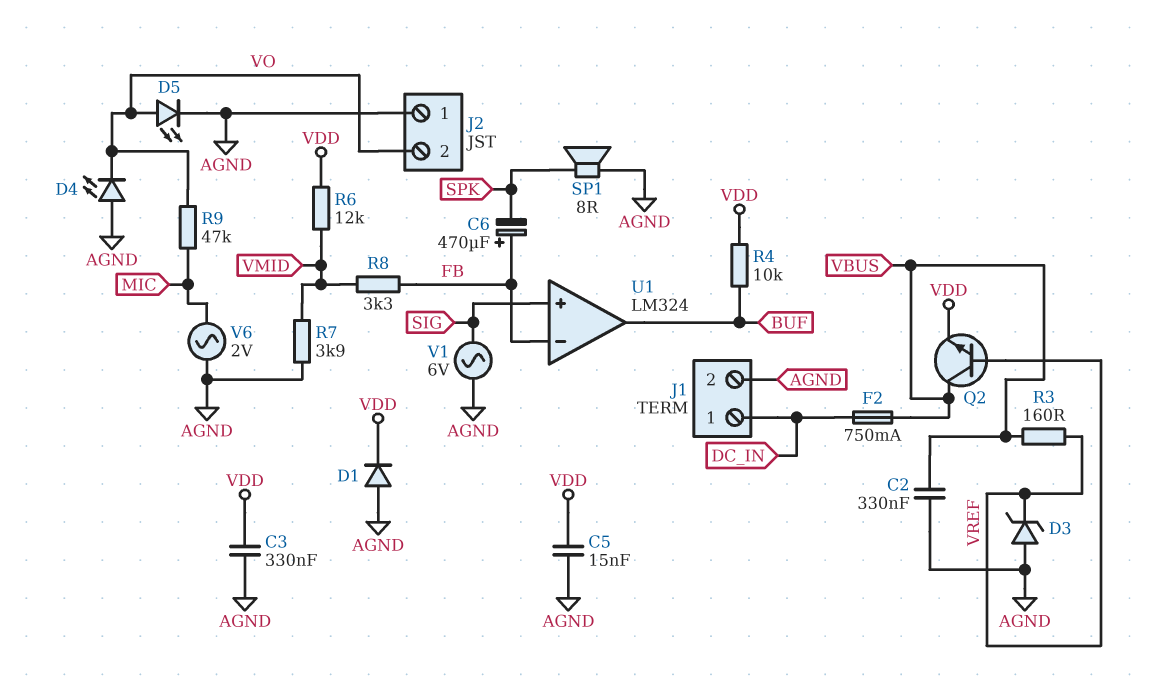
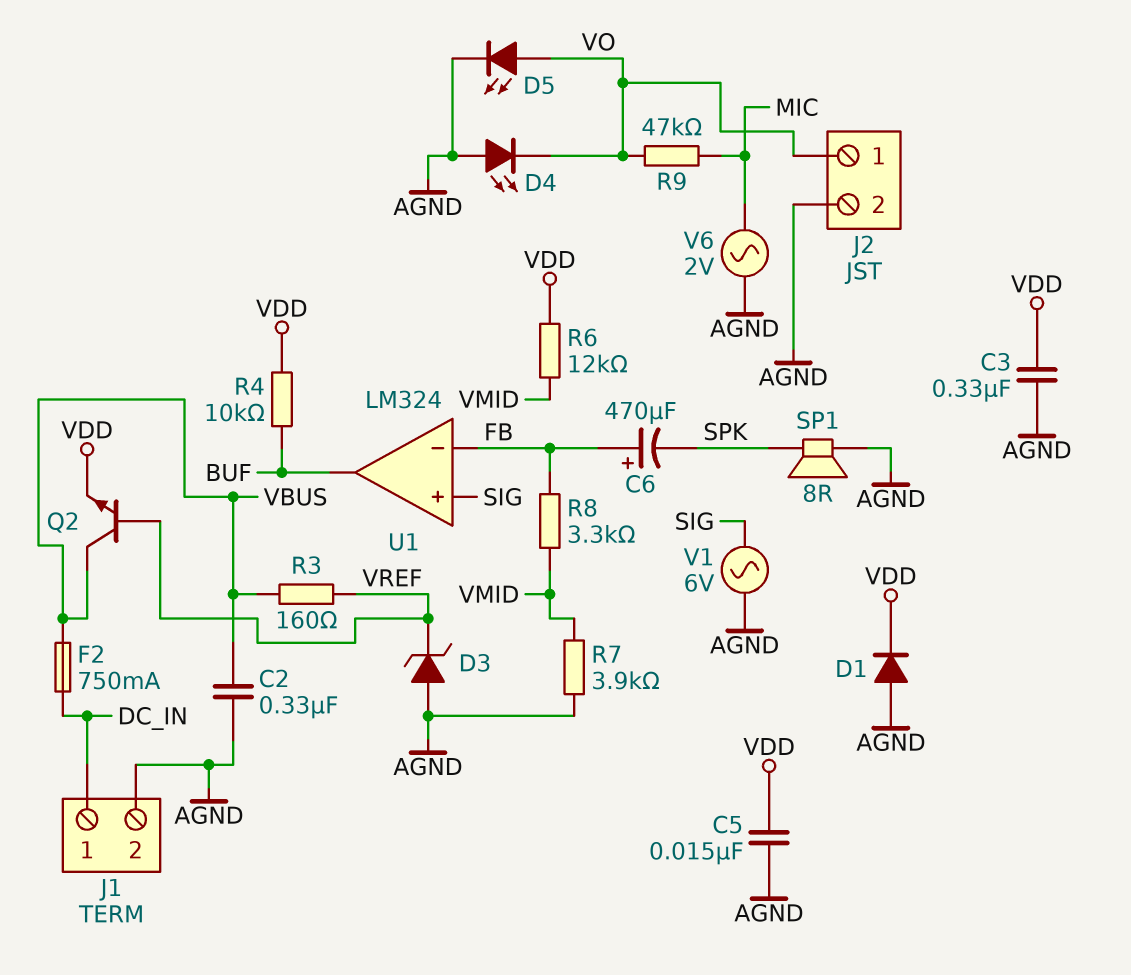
J2 pin 1: AGND -> VO
J2 pin 2: VO -> AGND

